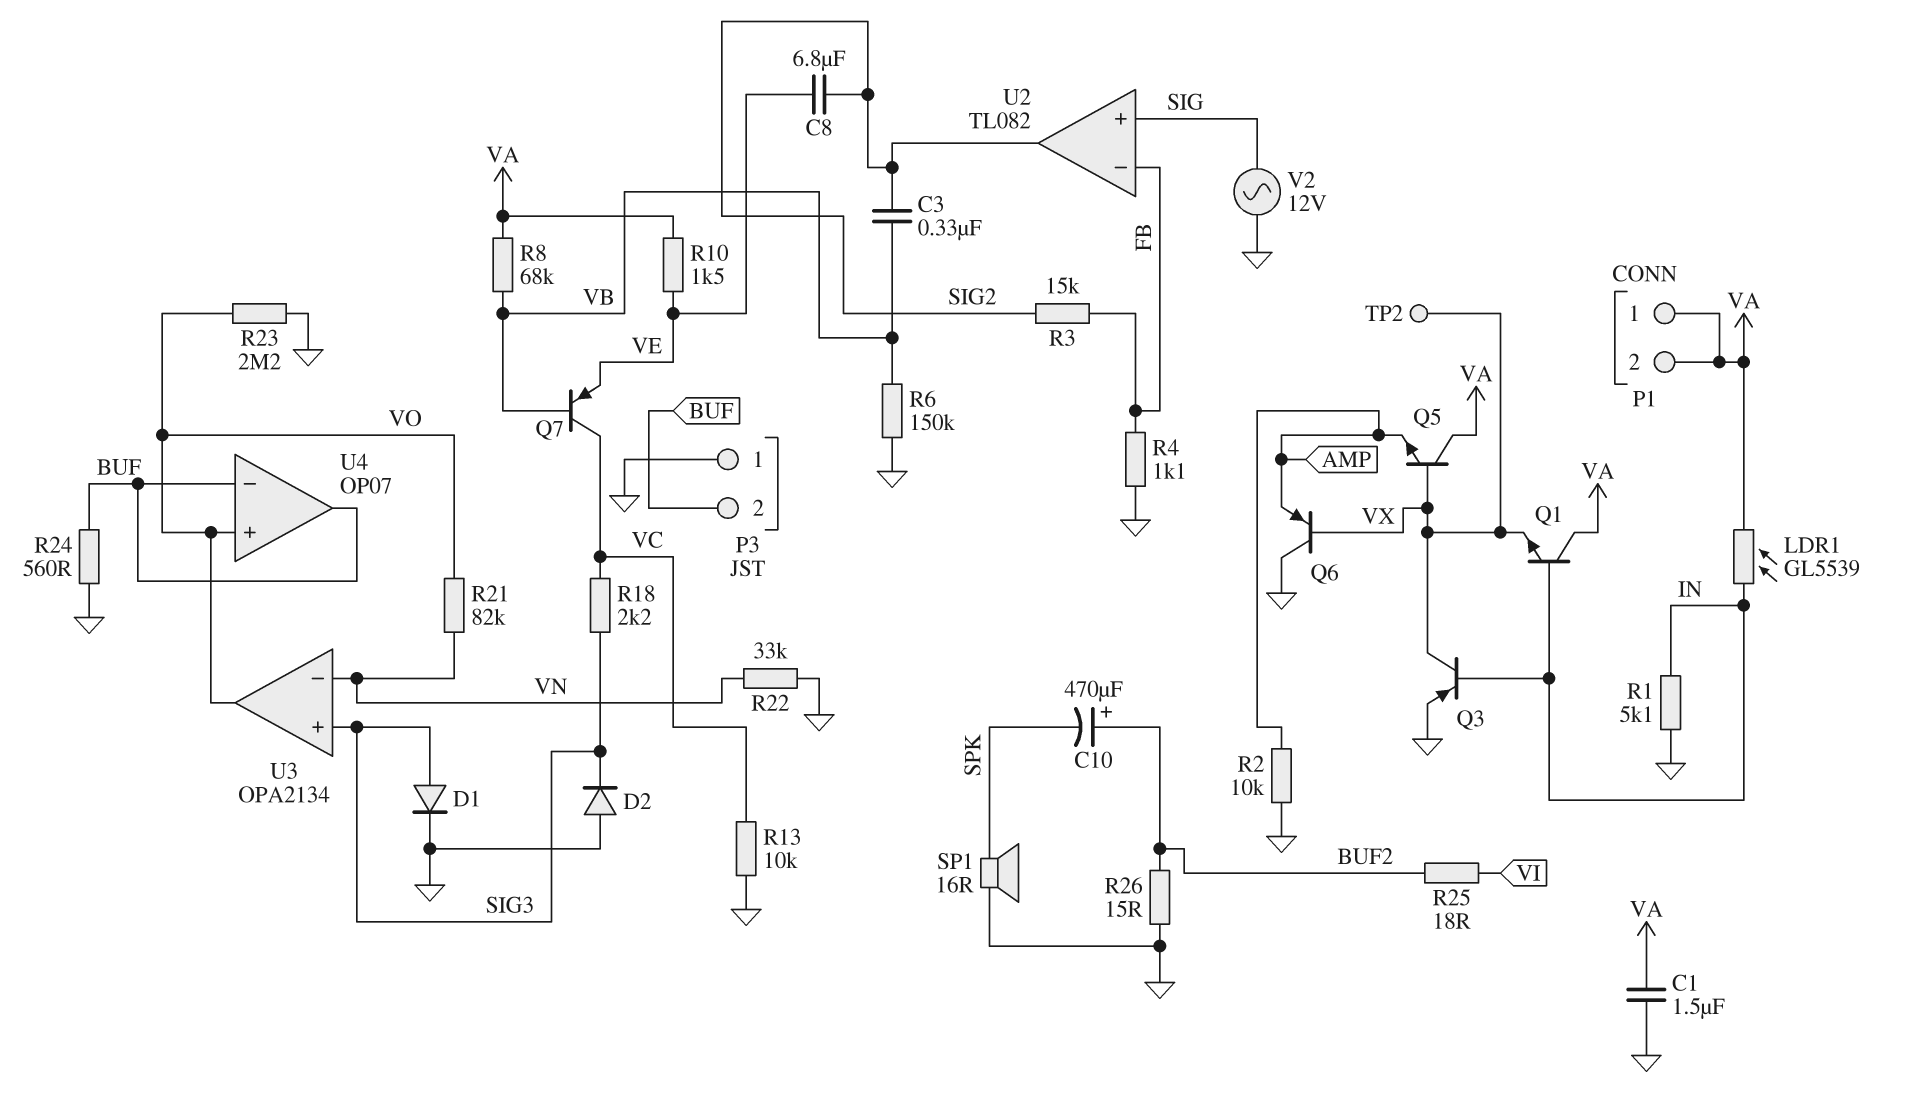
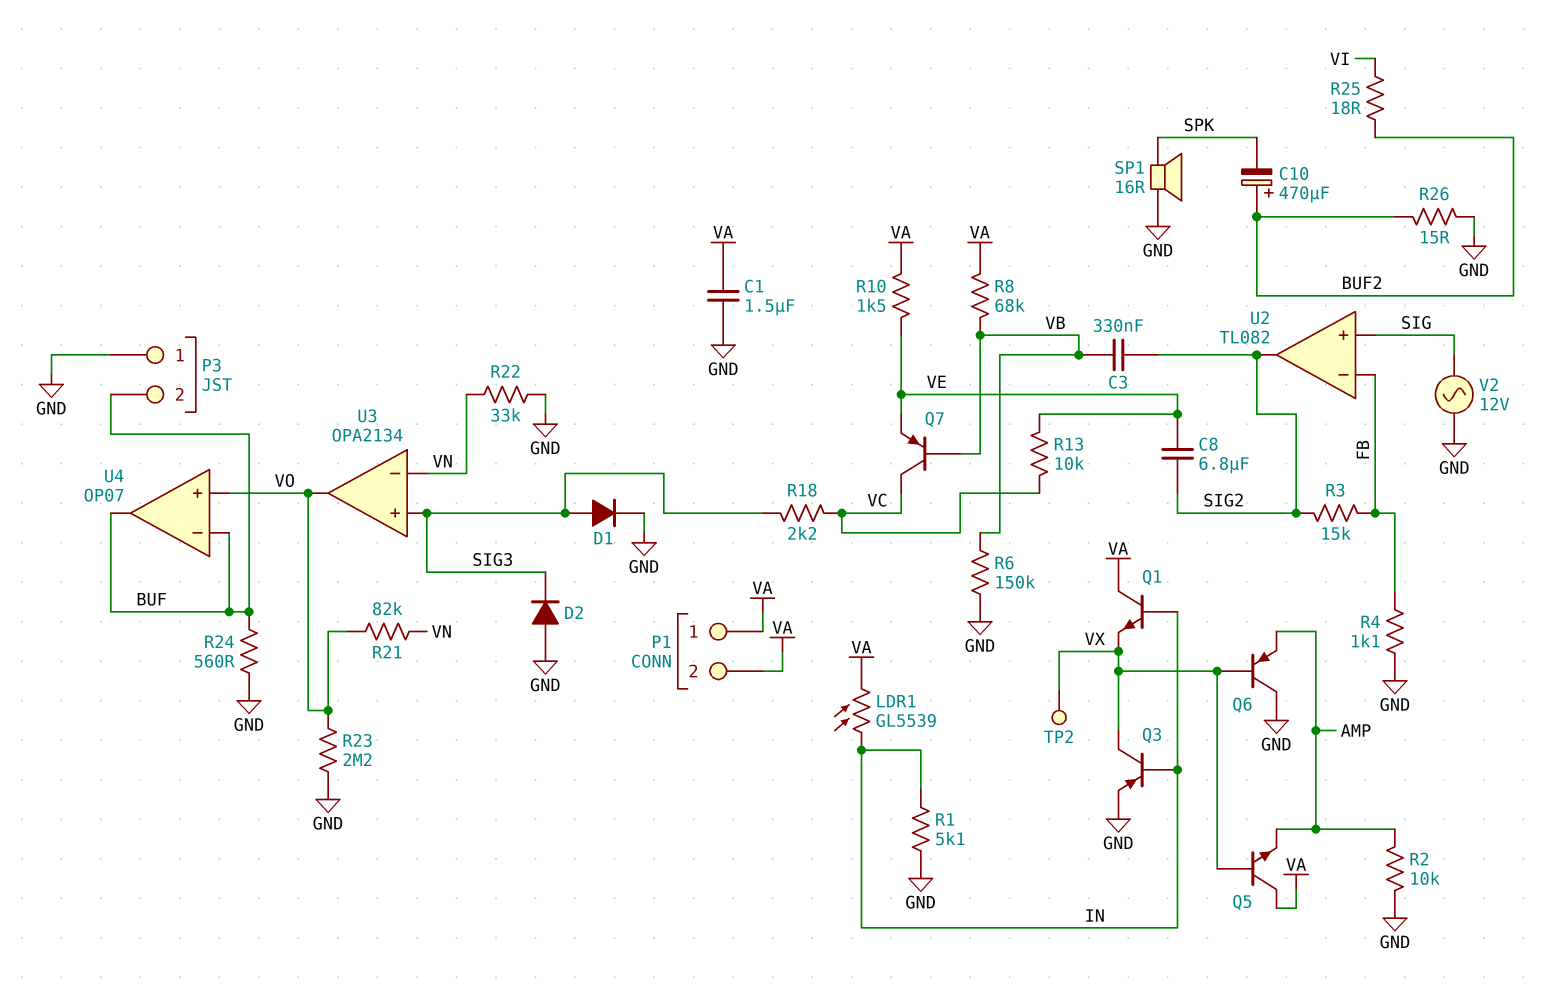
R13: 10k (GND, VC) -> 10k (VC, VE)

